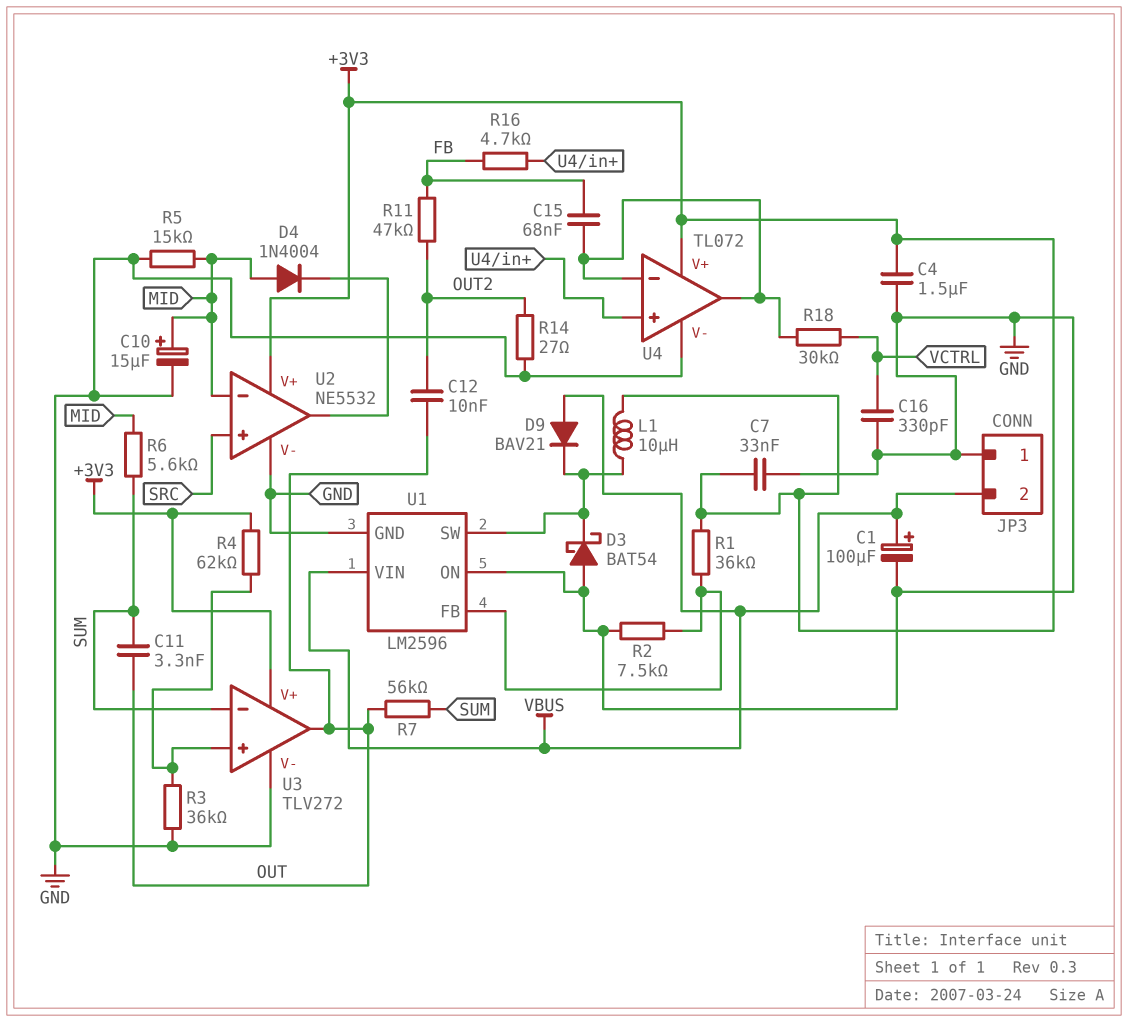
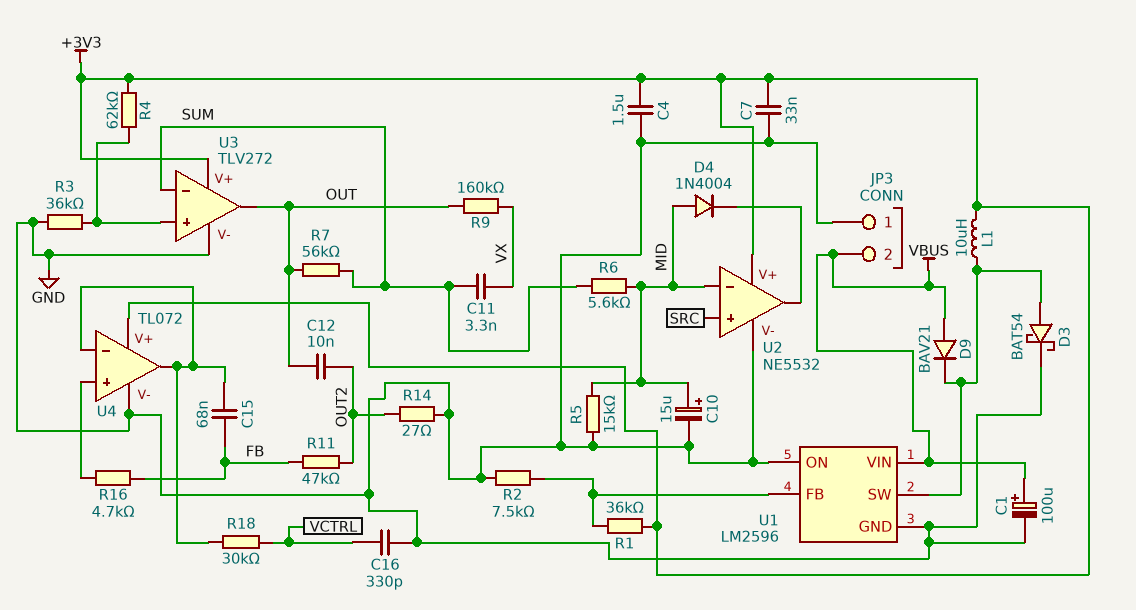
C11: 3.3nF (OUT, SUM) -> 3.3nF (SUM, VX)
D3: schottky BAT54 (A GND, K U1/SW) -> schottky BAT54 (A U1/SW, K GND)
R9: none -> 160k (OUT, VX)

